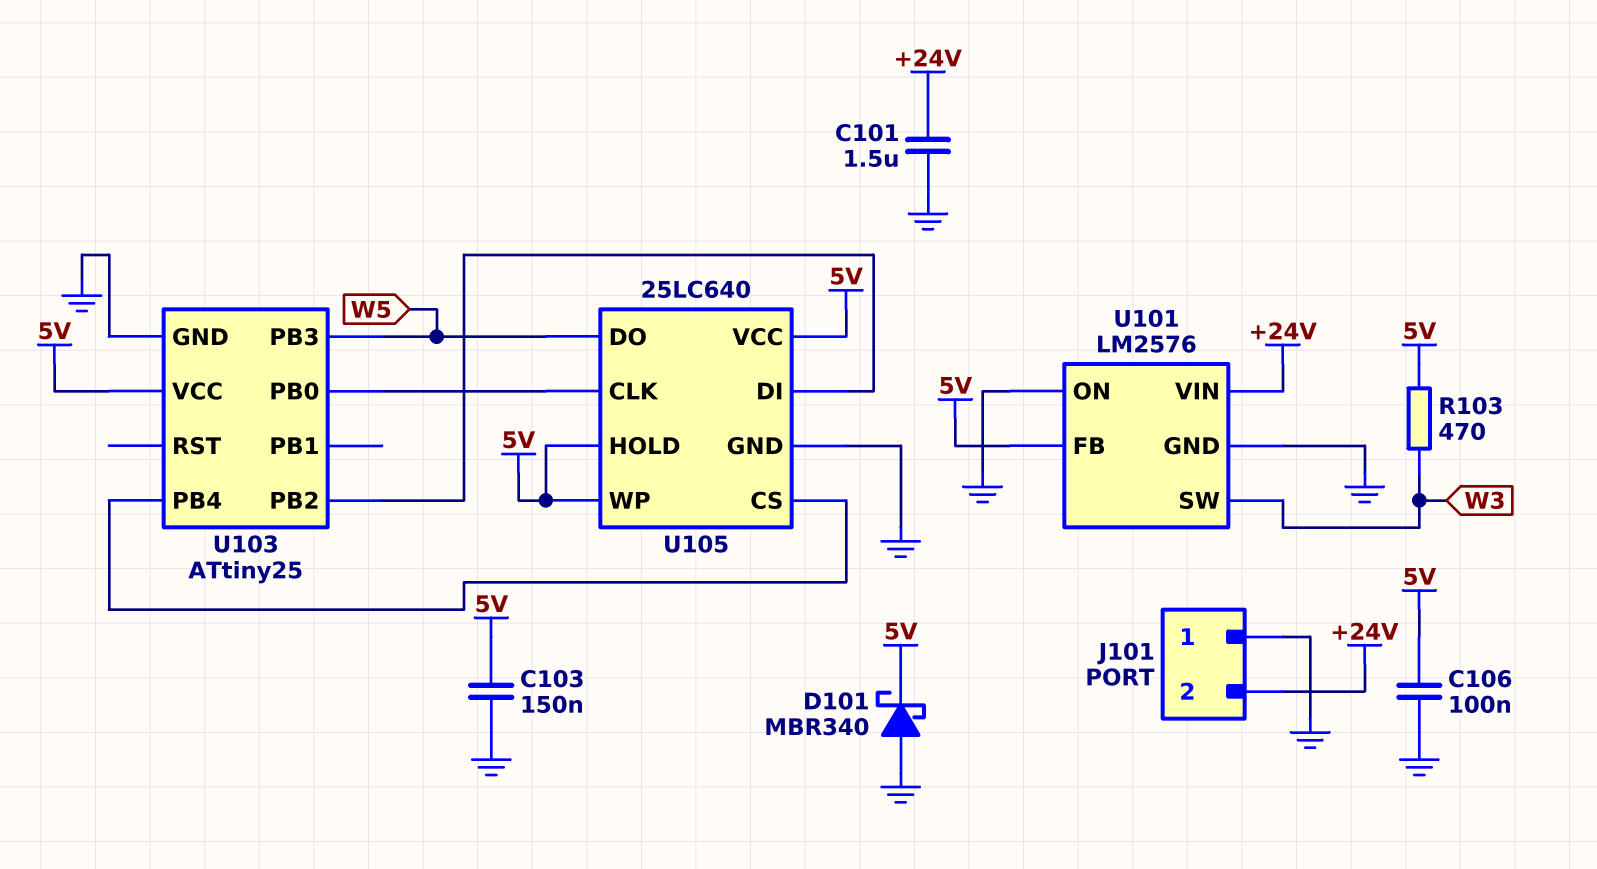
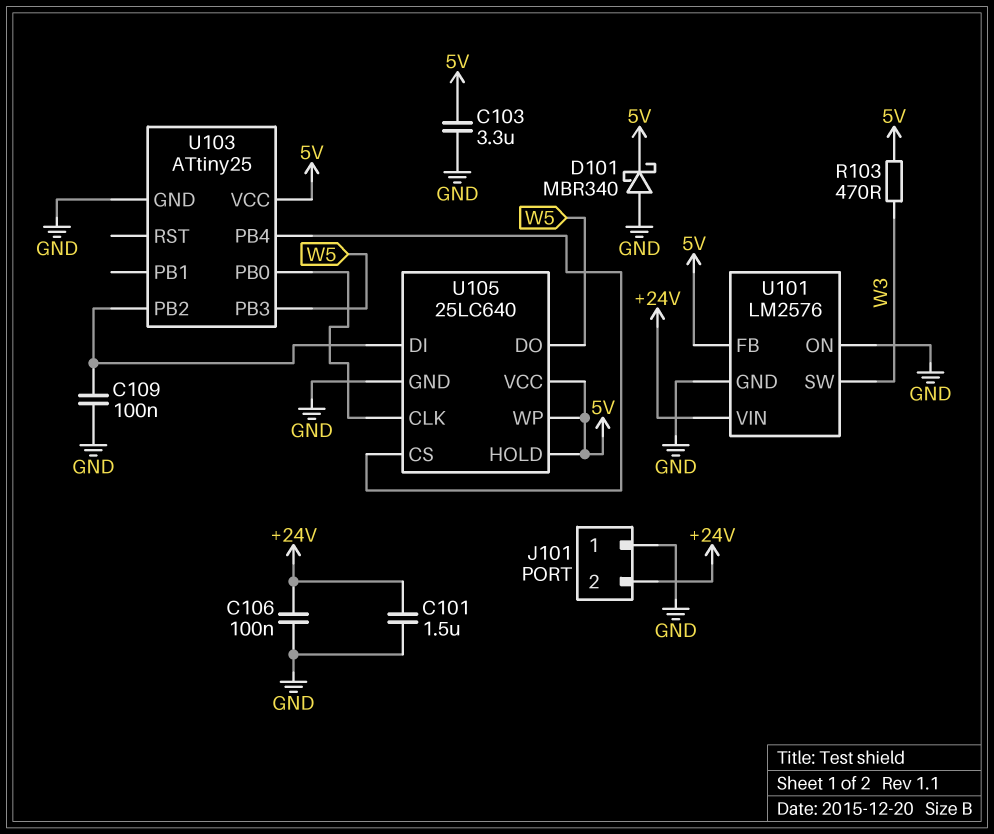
C103: 150nF (5V, GND) -> 3.3uF (5V, GND)
C106: 100nF (5V, GND) -> 100nF (+24V, GND)
C109: none -> 100nF (GND, U103/PB2)

